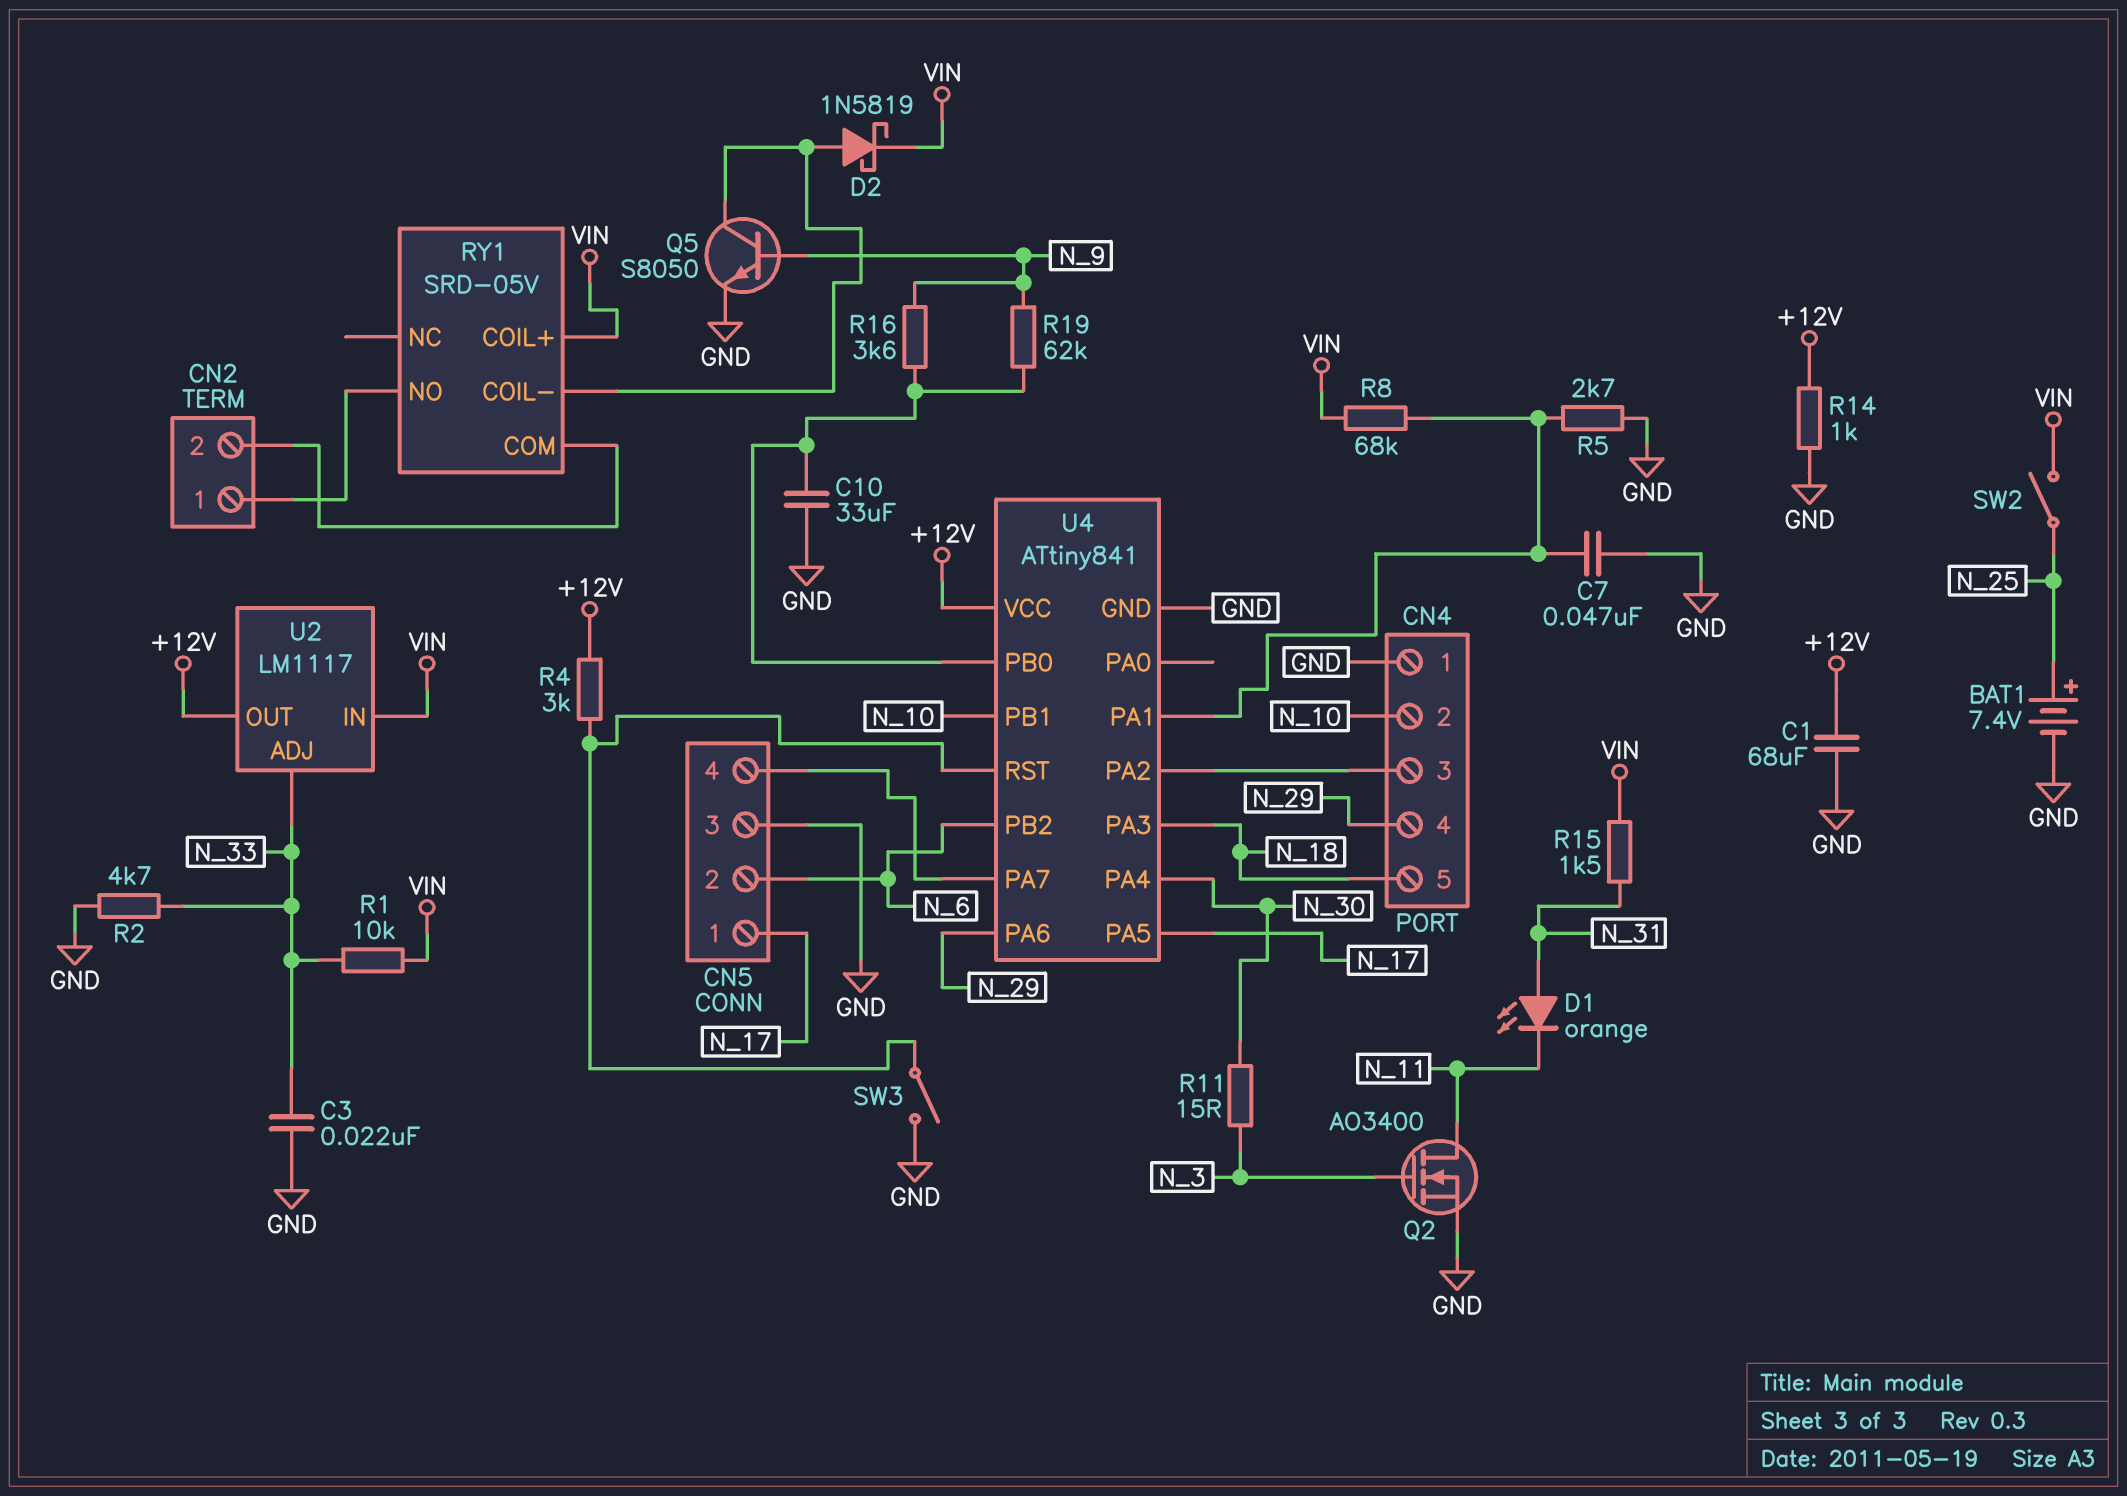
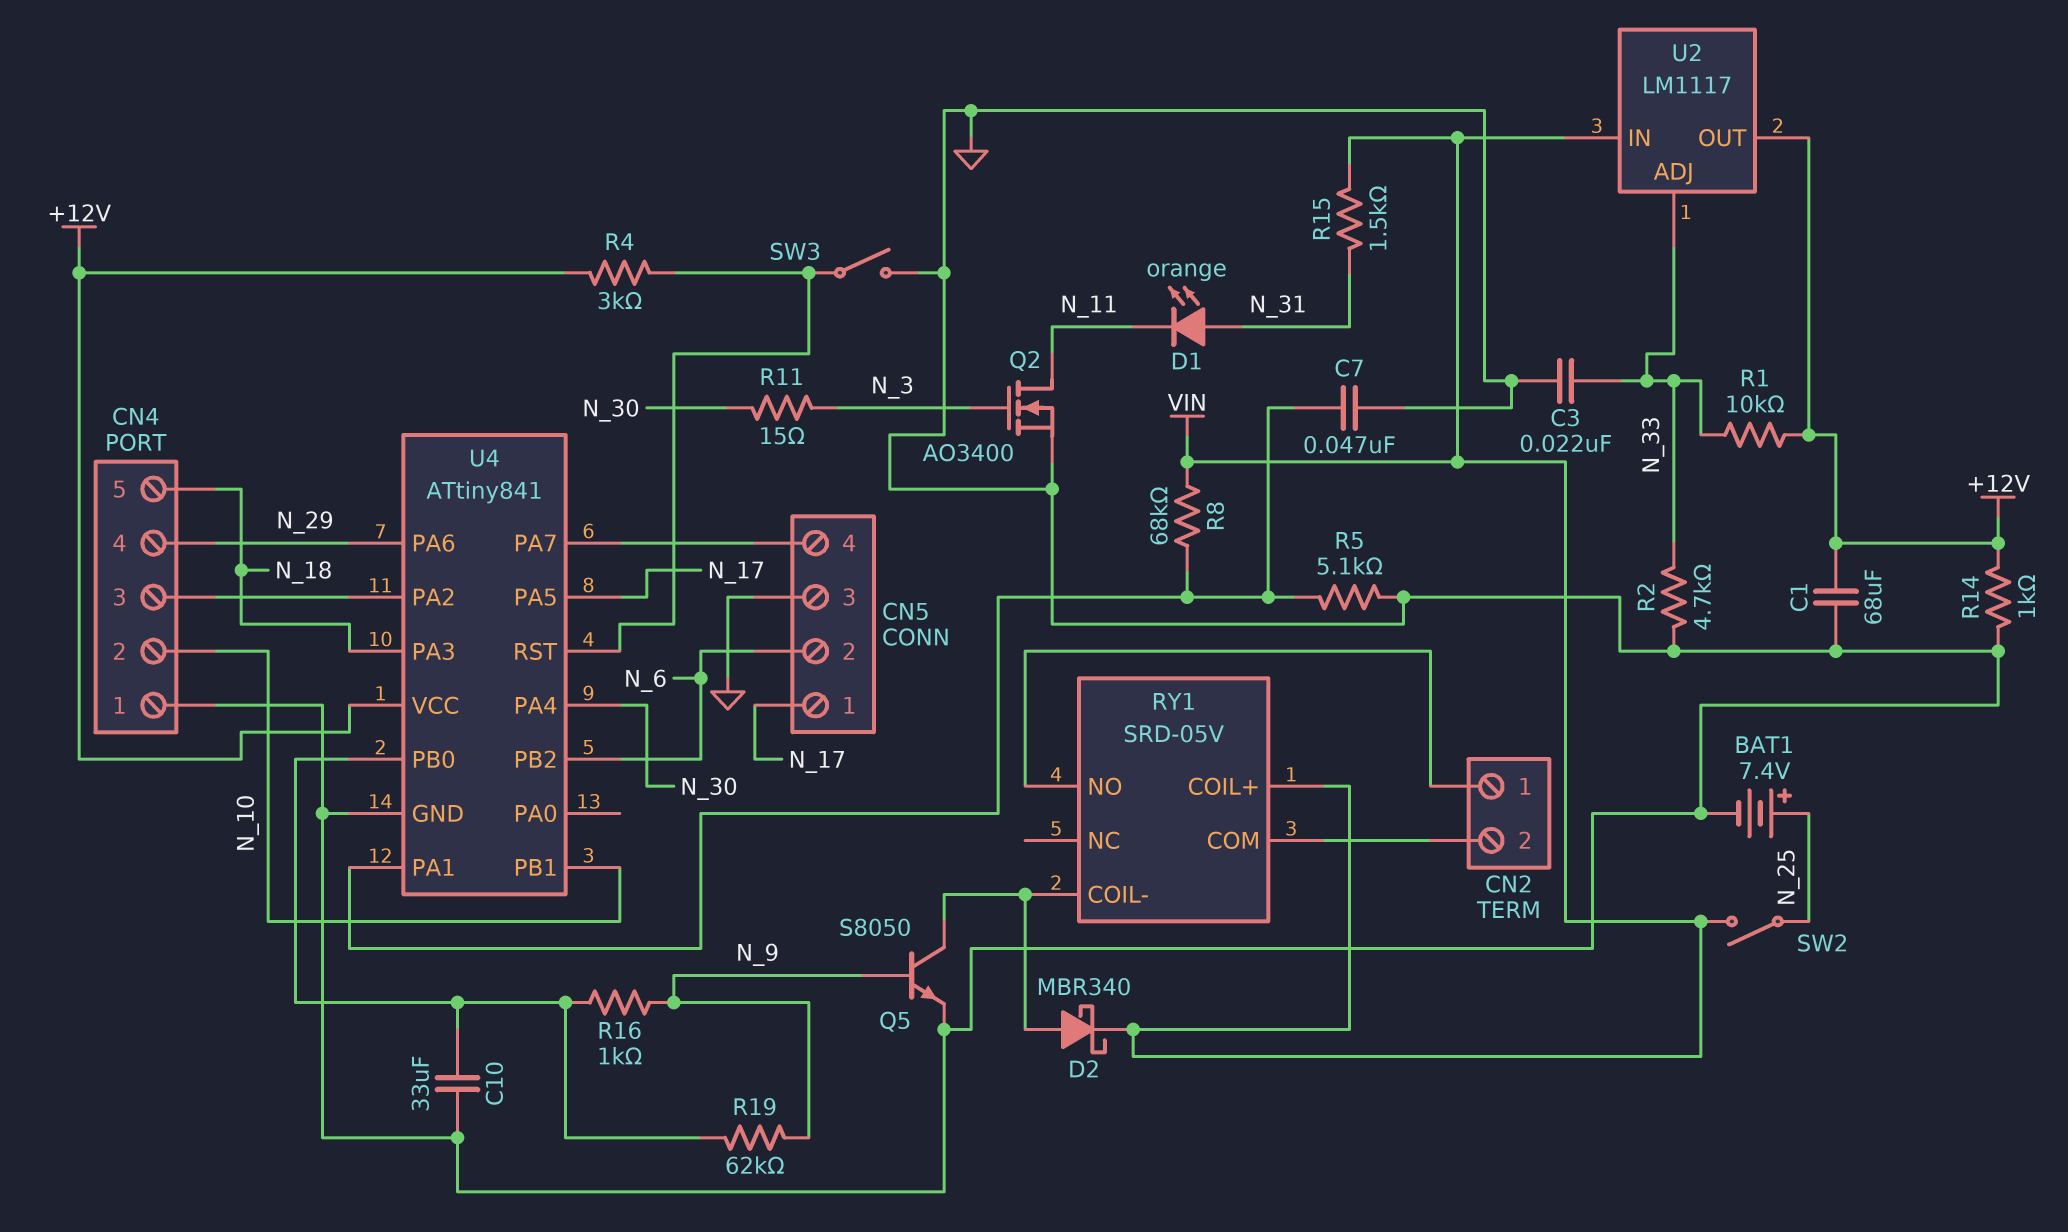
D2: schottky 1N5819 (A RY1/COIL-, K VIN) -> schottky MBR340 (A RY1/COIL-, K VIN)
R1: 10k (N_33, VIN) -> 10k (+12V, N_33)
R5: 2.7k (GND, U4/PA1) -> 5.1k (GND, U4/PA1)
R16: 3.6k (N_9, U4/PB0) -> 1k (N_9, U4/PB0)

